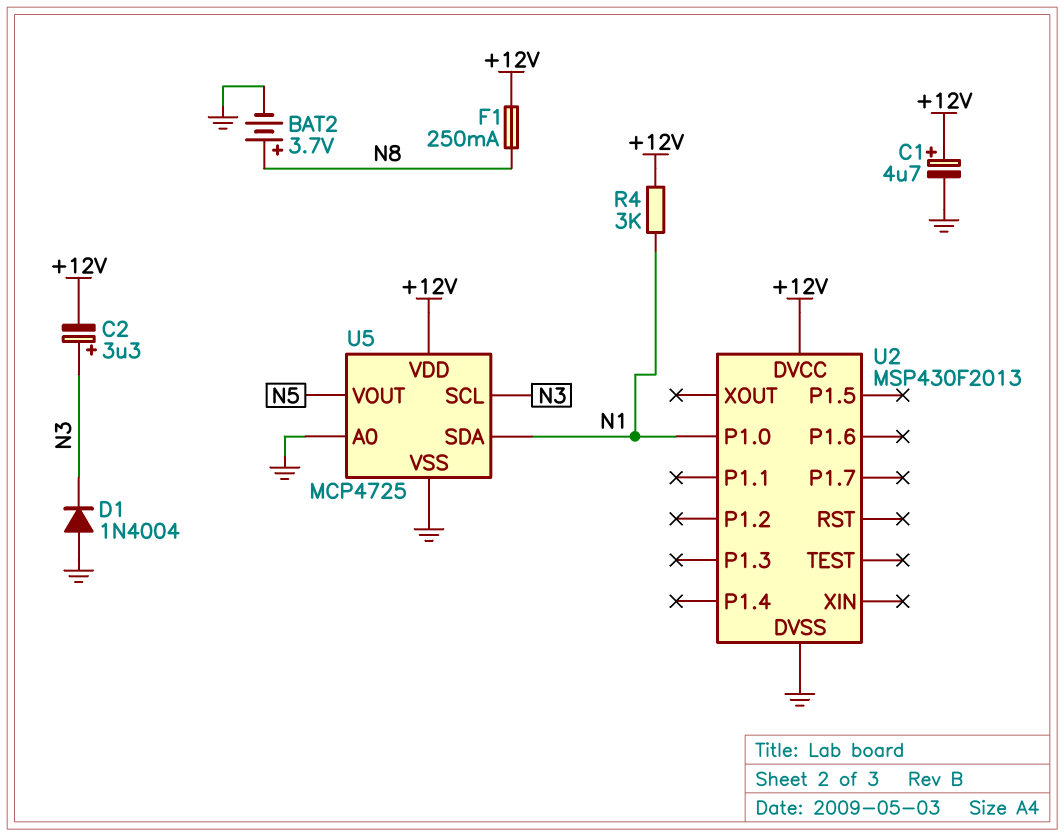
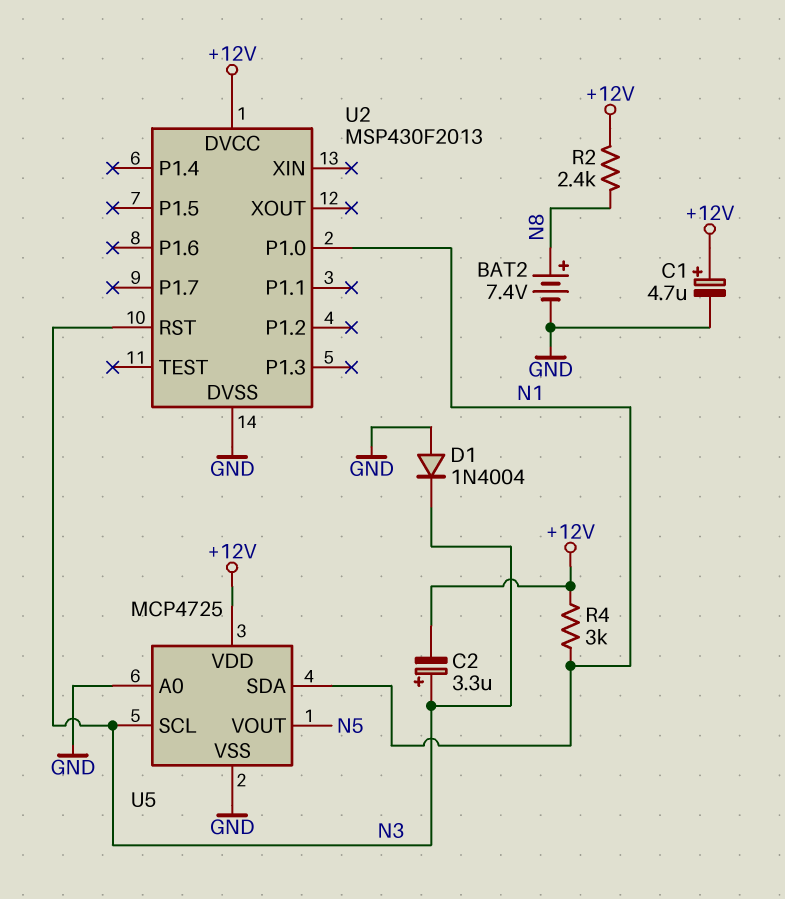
BAT2: 3.7V (plus N8, minus GND) -> 7.4V (plus N8, minus GND)
F1: 250mA (+12V, N8) -> none
R2: none -> 2.4k (+12V, N8)
U2 pin RST: none -> N3

